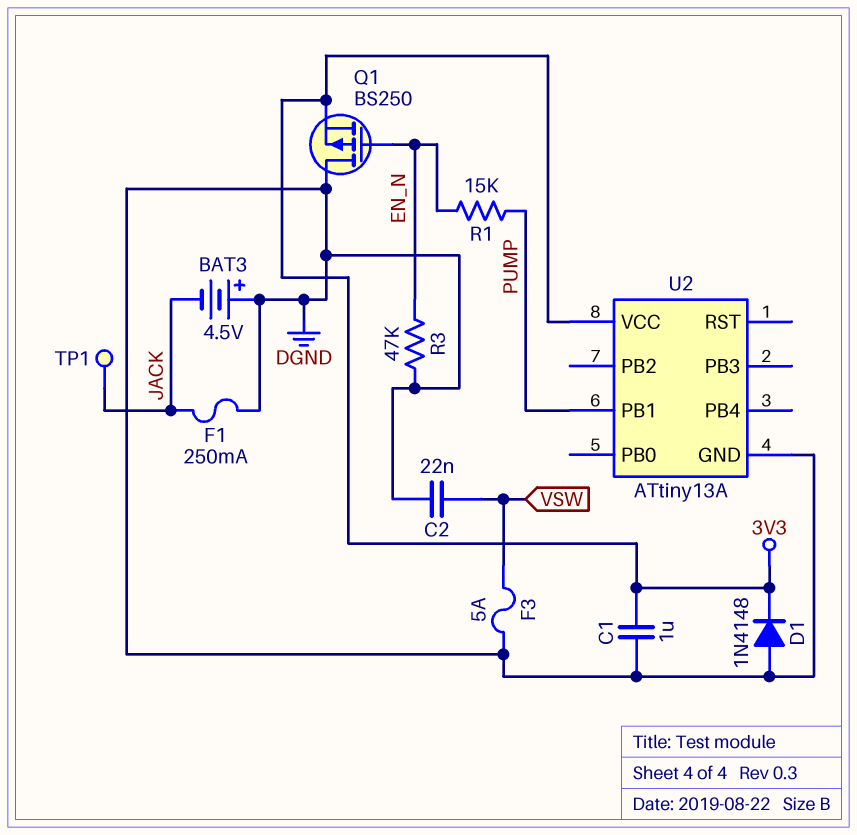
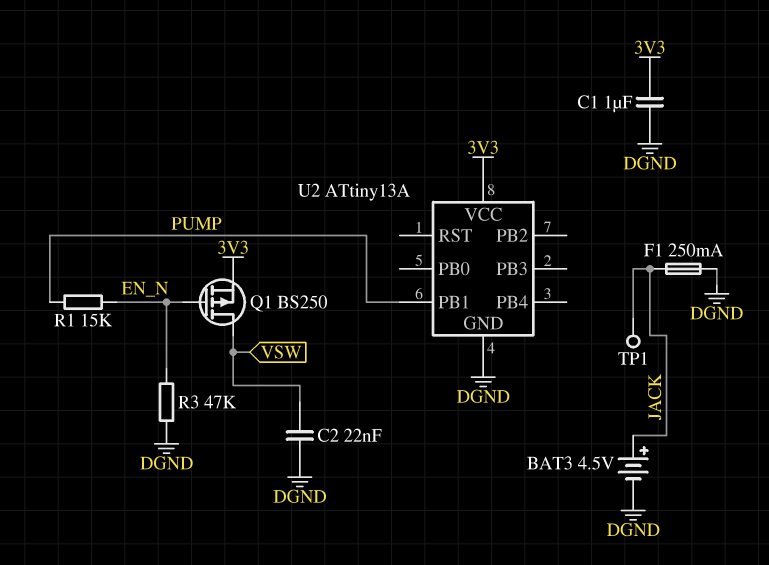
BAT3: 4.5V (plus DGND, minus JACK) -> 4.5V (plus JACK, minus DGND)
D1: diode 1N4148 (A DGND, K 3V3) -> none
F3: 5A (DGND, VSW) -> none
Q1: PMOS BS250 (G EN_N, D DGND, S 3V3) -> PMOS BS250 (G EN_N, D VSW, S 3V3)

